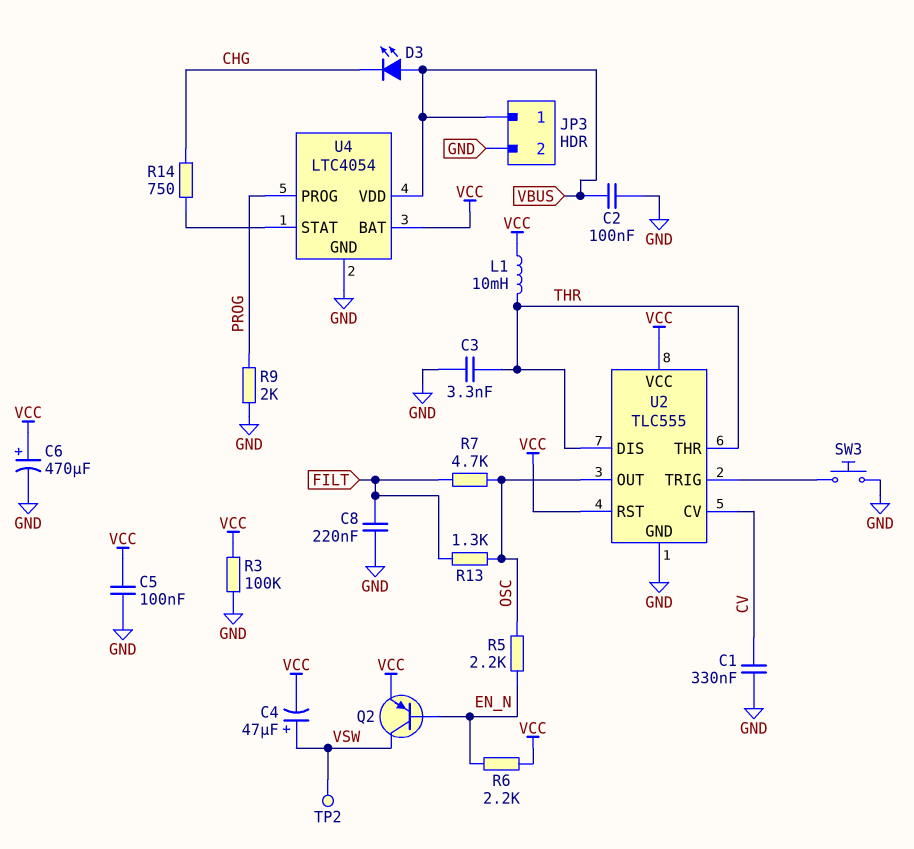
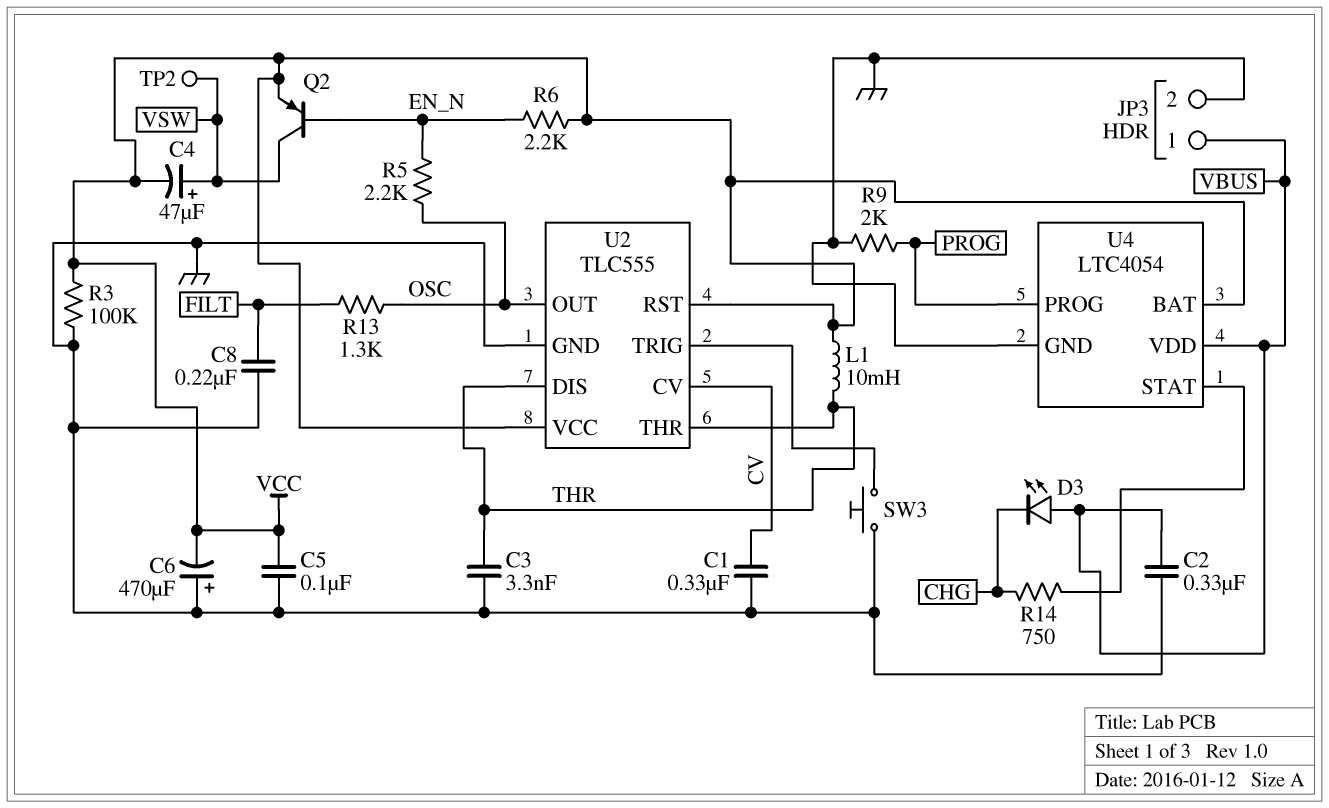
C2: 100nF (GND, VBUS) -> 330nF (GND, VBUS)
C6: 470uF (plus VCC, minus GND) -> 470uF (plus GND, minus VCC)
R7: 4.7k (FILT, OSC) -> none

